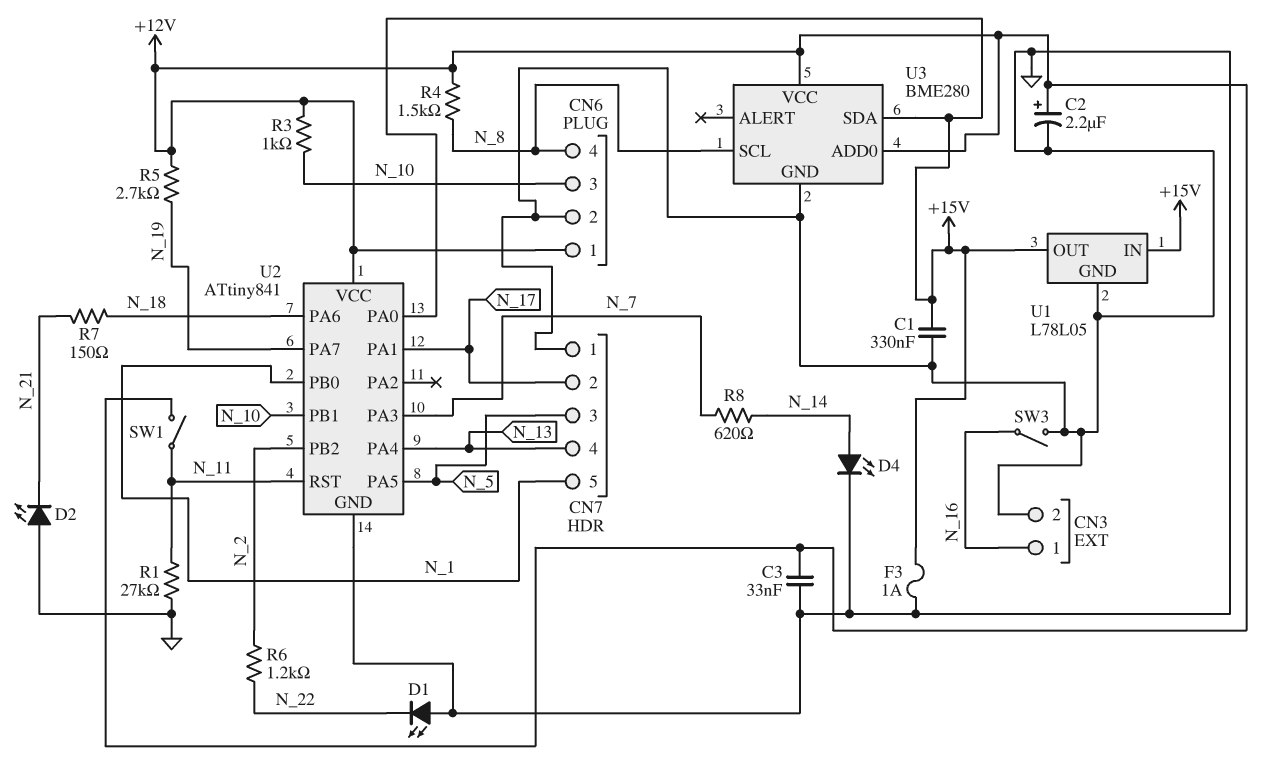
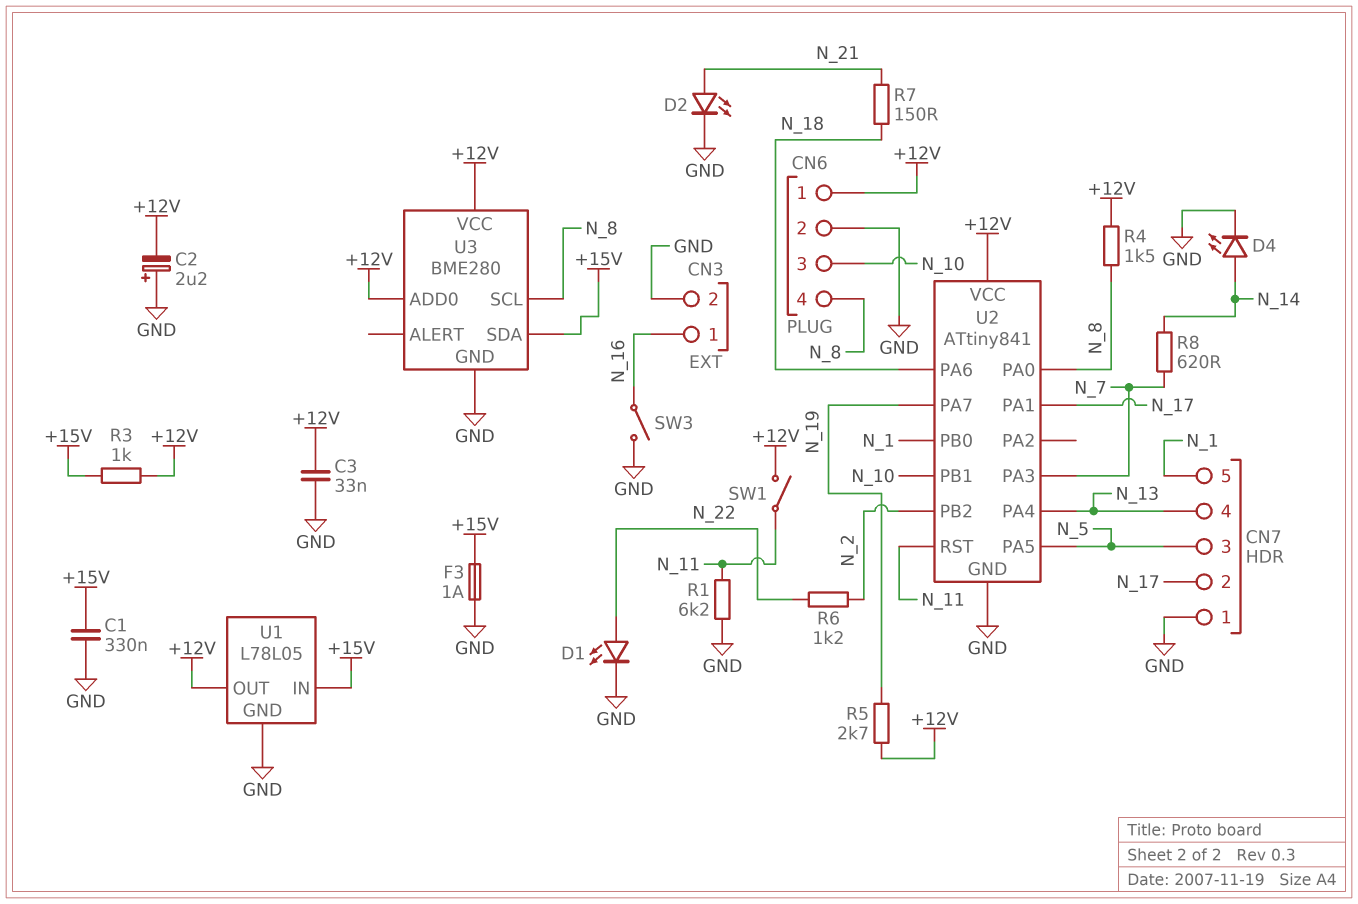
C2: 2.2uF (plus +12V, minus GND) -> 2.2uF (plus GND, minus +12V)
D1: LED (A GND, K N_22) -> LED (A N_22, K GND)
D2: LED (A GND, K N_21) -> LED (A N_21, K GND)
R1: 27k (GND, N_11) -> 6.2k (GND, N_11)
R3: 1k (+12V, N_10) -> 1k (+12V, +15V)
U1 pin OUT: +15V -> +12V
U2 pin PA0: +15V -> N_8

